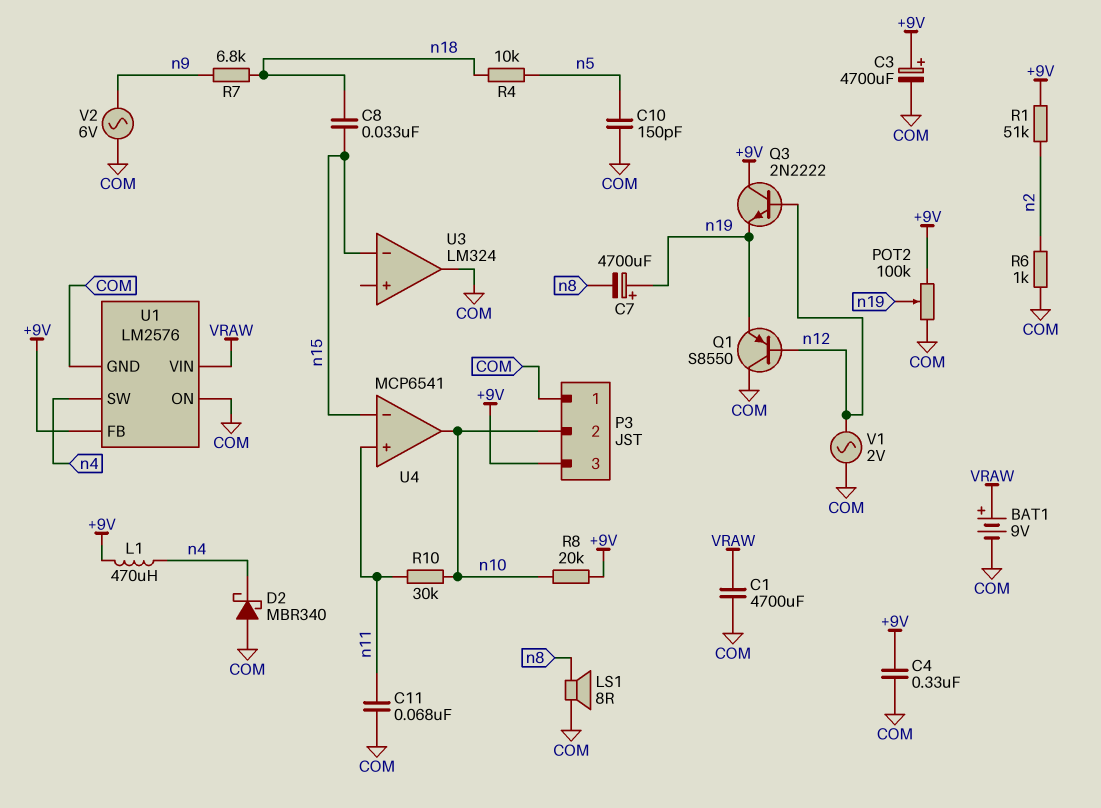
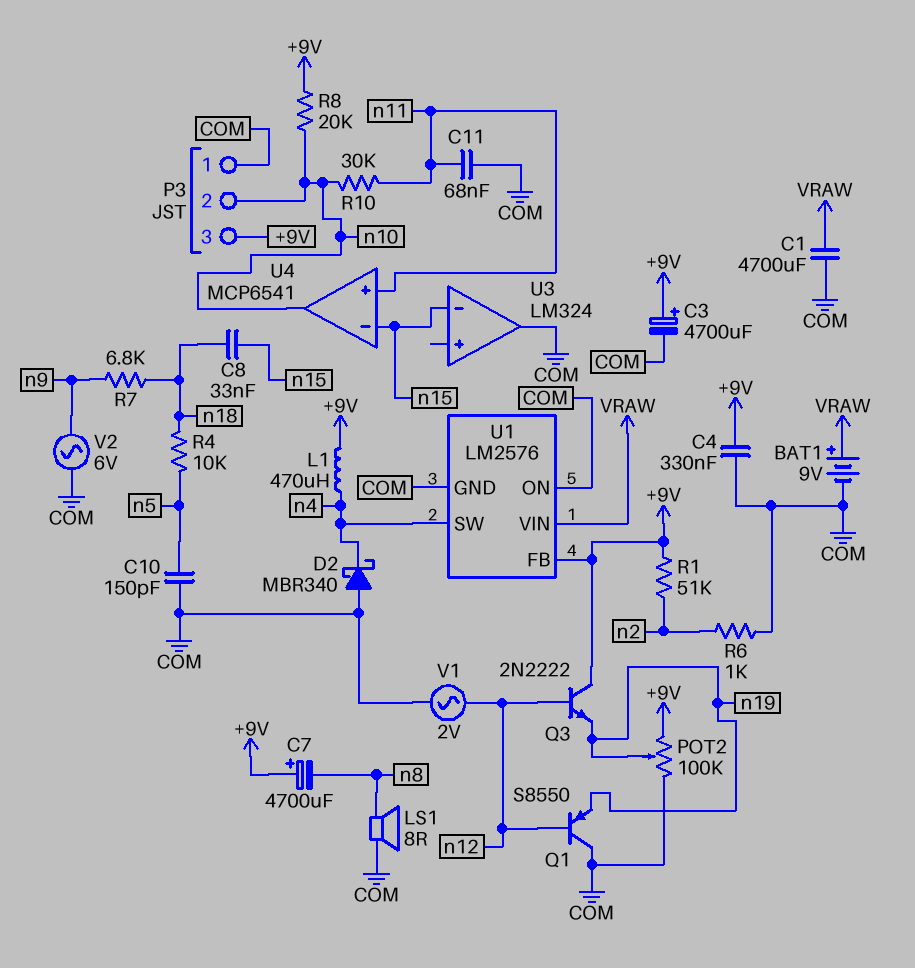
C7: 4700uF (plus n19, minus n8) -> 4700uF (plus +9V, minus n8)

